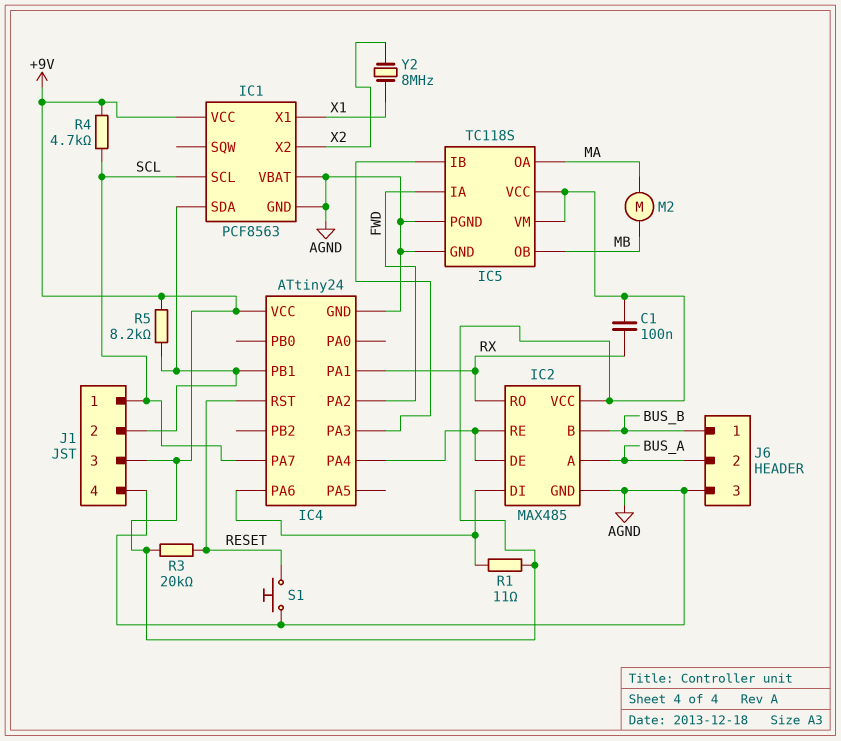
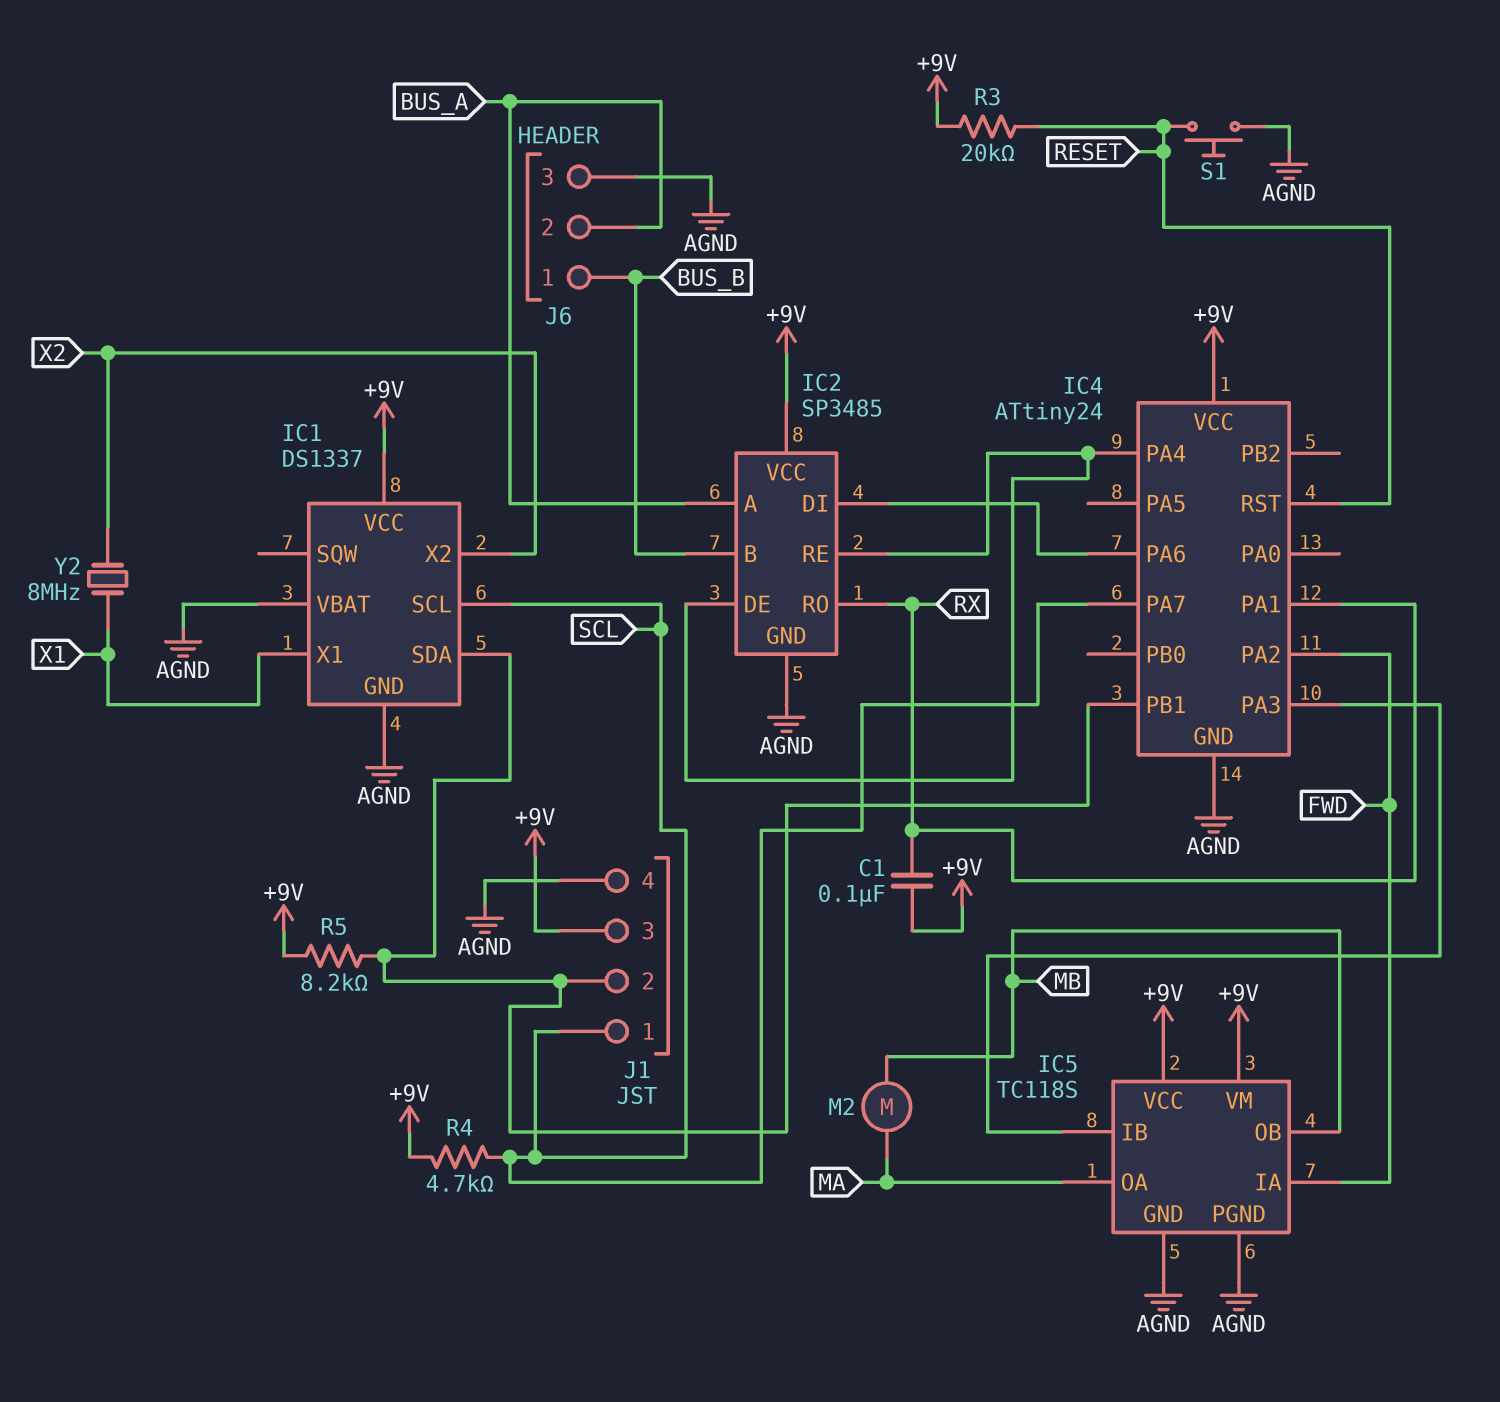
IC1: PCF8563 -> DS1337
IC2: MAX485 -> SP3485
R1: 11 (+9V, IC2/DI) -> none

